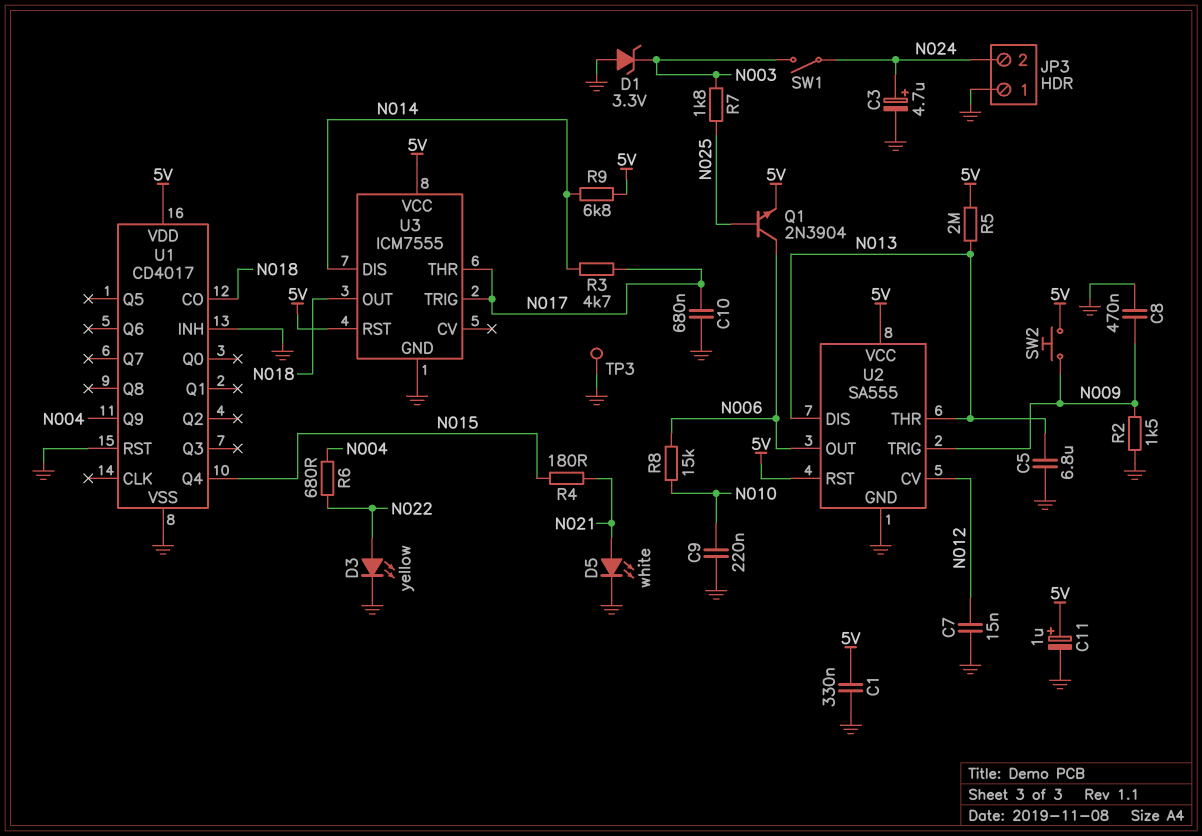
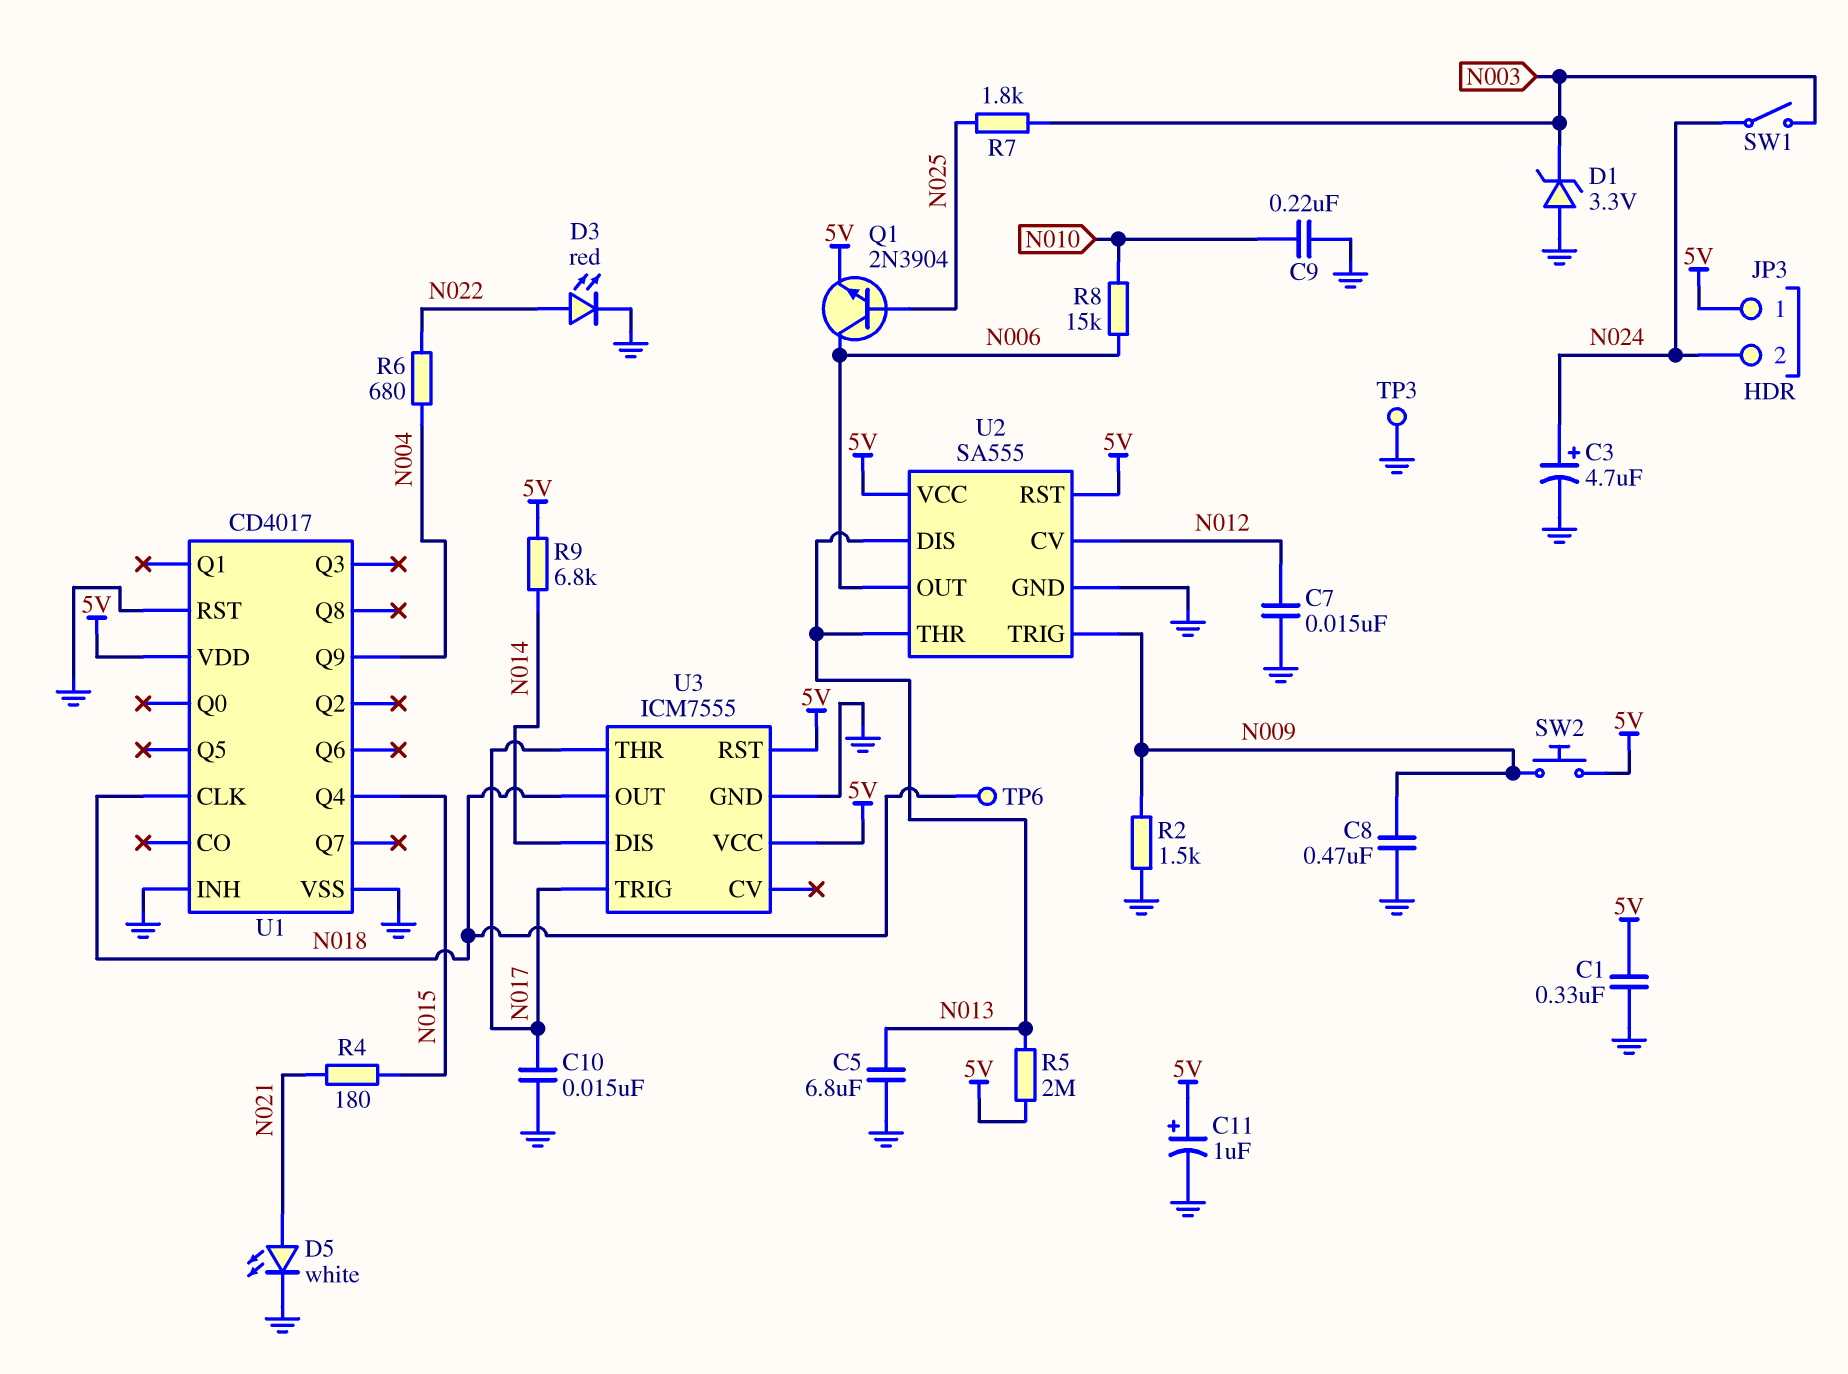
C10: 680nF (GND, N017) -> 15nF (GND, N017)
D3: LED yellow (A N022, K GND) -> LED red (A N022, K GND)
JP3 pin 1: GND -> 5V
R3: 4.7k (N014, N017) -> none
TP6: none -> test point (N018)
U1 pin CLK: none -> N018
U1 pin CO: N018 -> none

